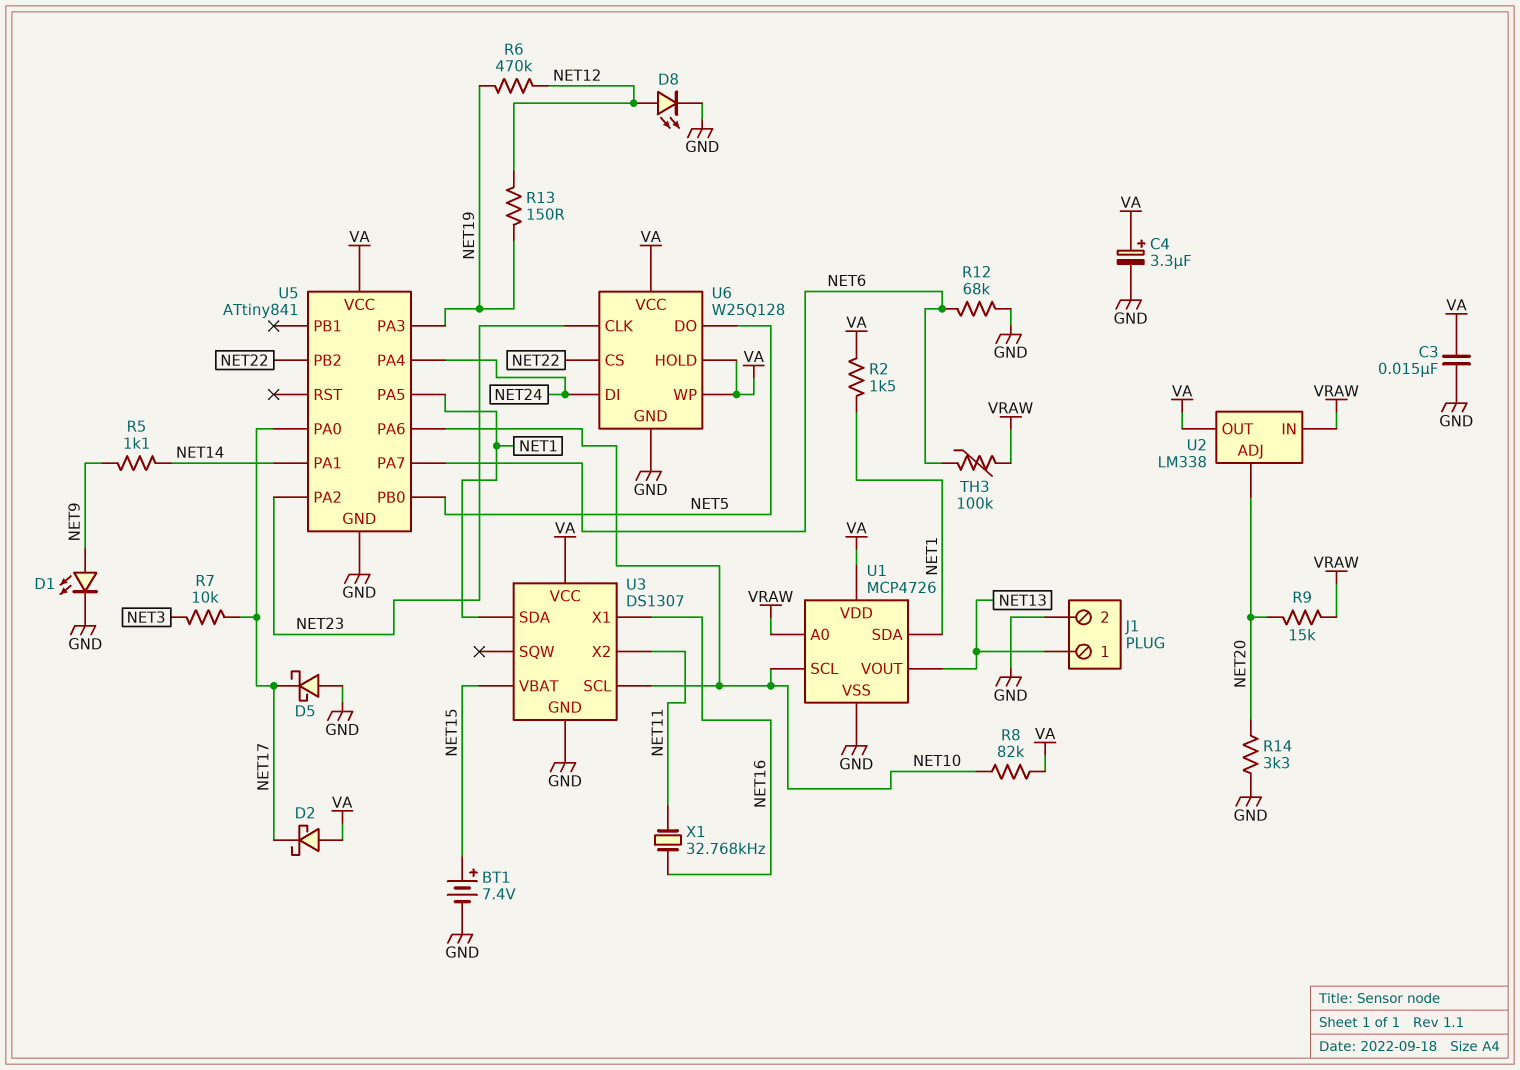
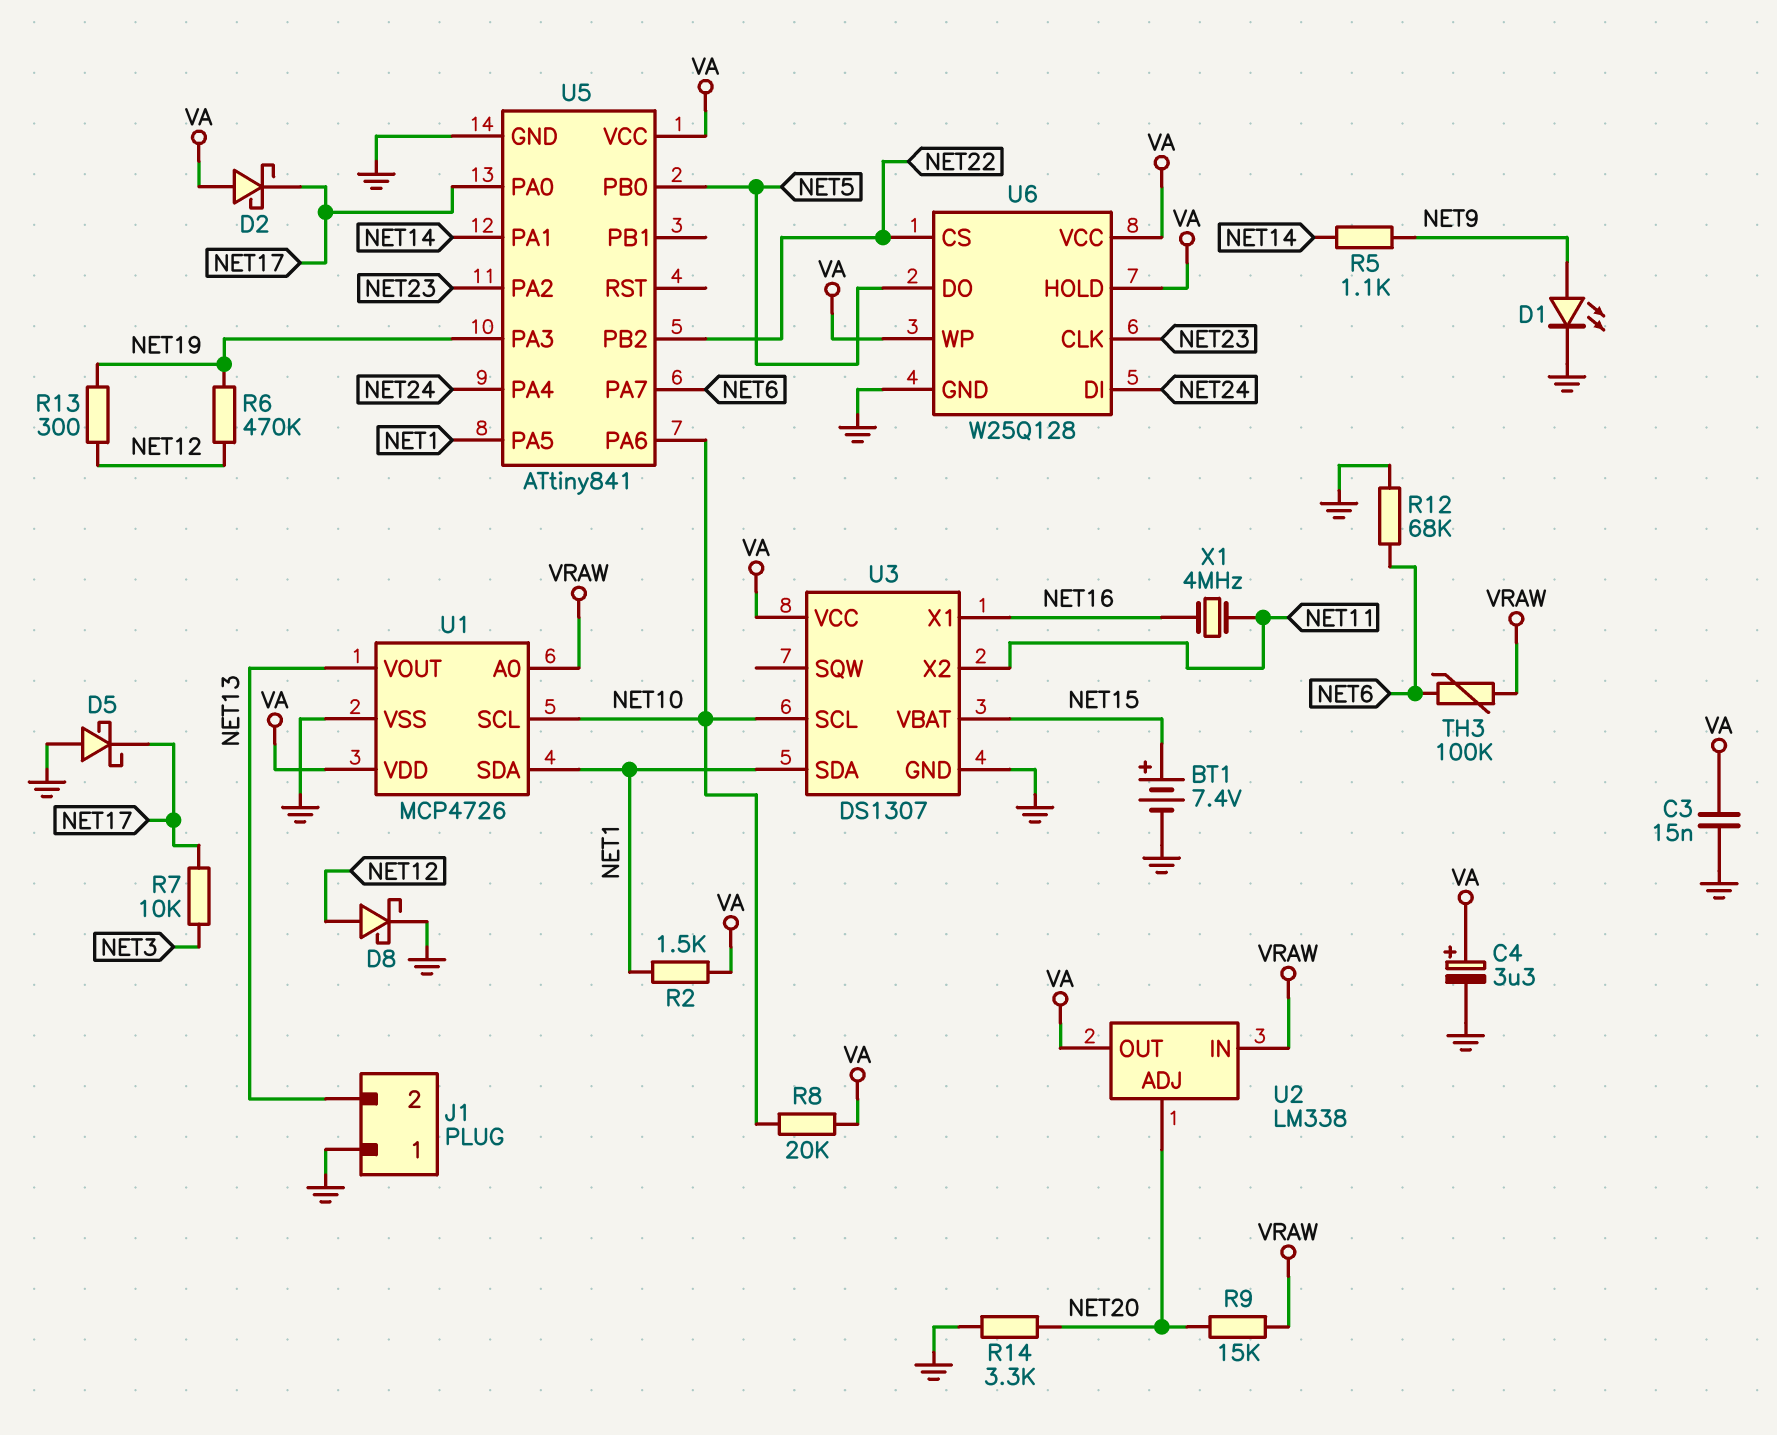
D8: LED (A NET12, K GND) -> schottky (A NET12, K GND)
J1 pin 1: NET13 -> GND
J1 pin 2: GND -> NET13
R8: 82k (NET10, VA) -> 20k (NET10, VA)
R13: 150 (NET12, NET19) -> 300 (NET12, NET19)
X1: 32.768kHz (NET11, NET16) -> 4MHz (NET11, NET16)

